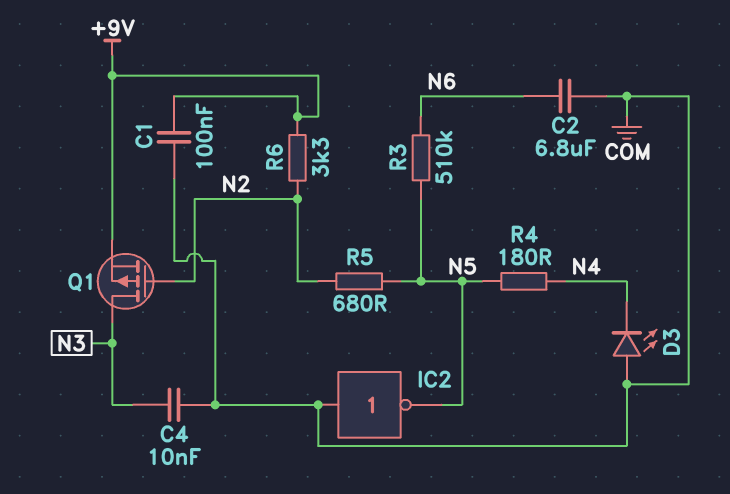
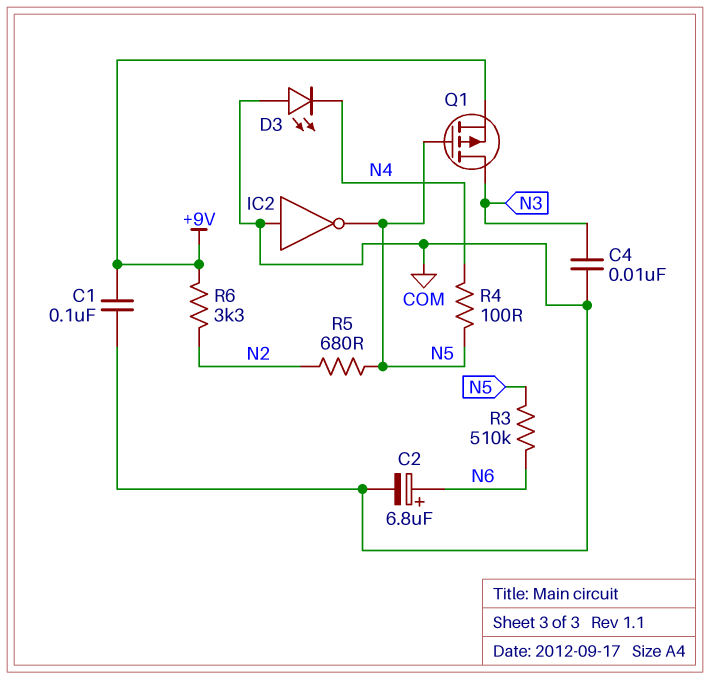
C2: 6.8uF (COM, N6) -> 6.8uF (plus N6, minus COM)
Q1: PMOS (G N2, D N3, S +9V) -> PMOS (G N5, D N3, S +9V)
R4: 180 (N4, N5) -> 100 (N4, N5)

